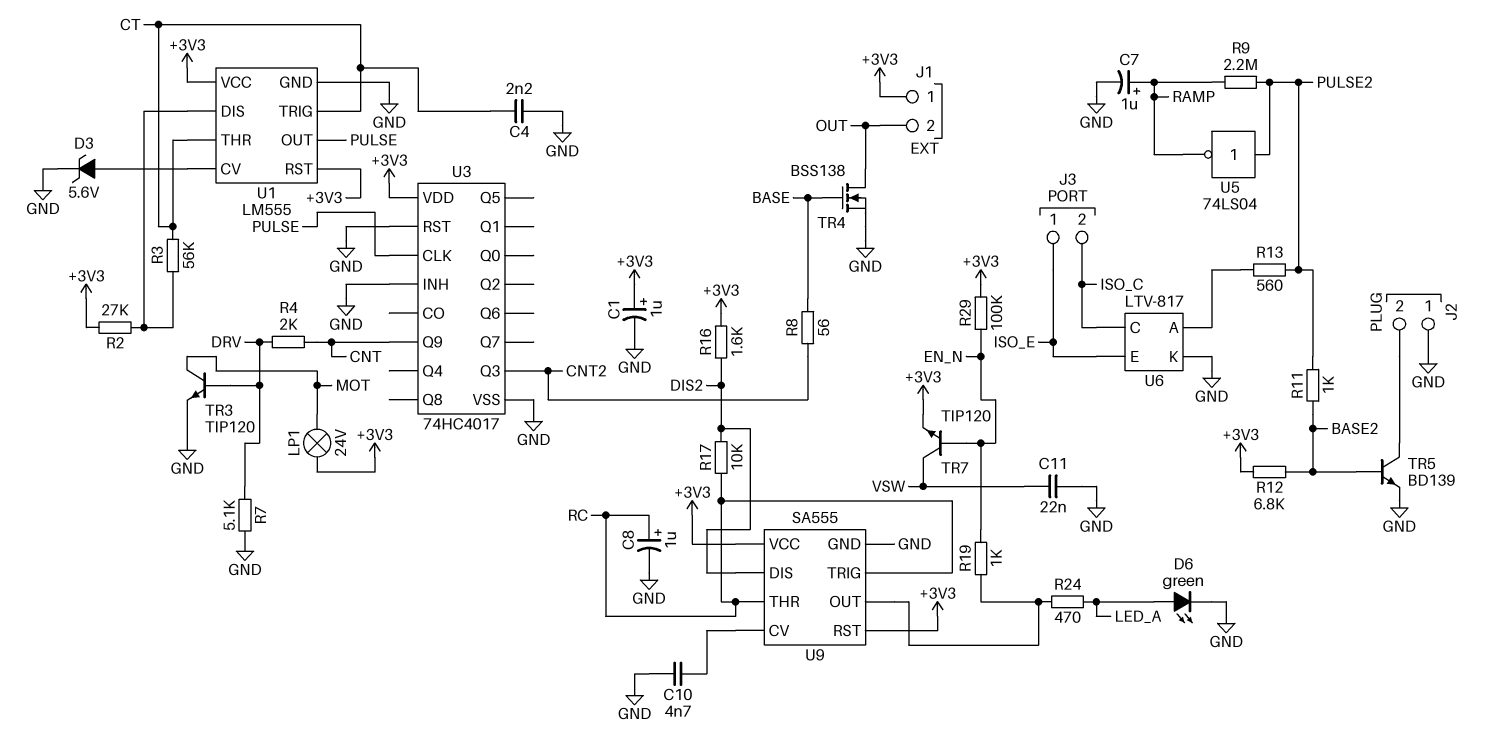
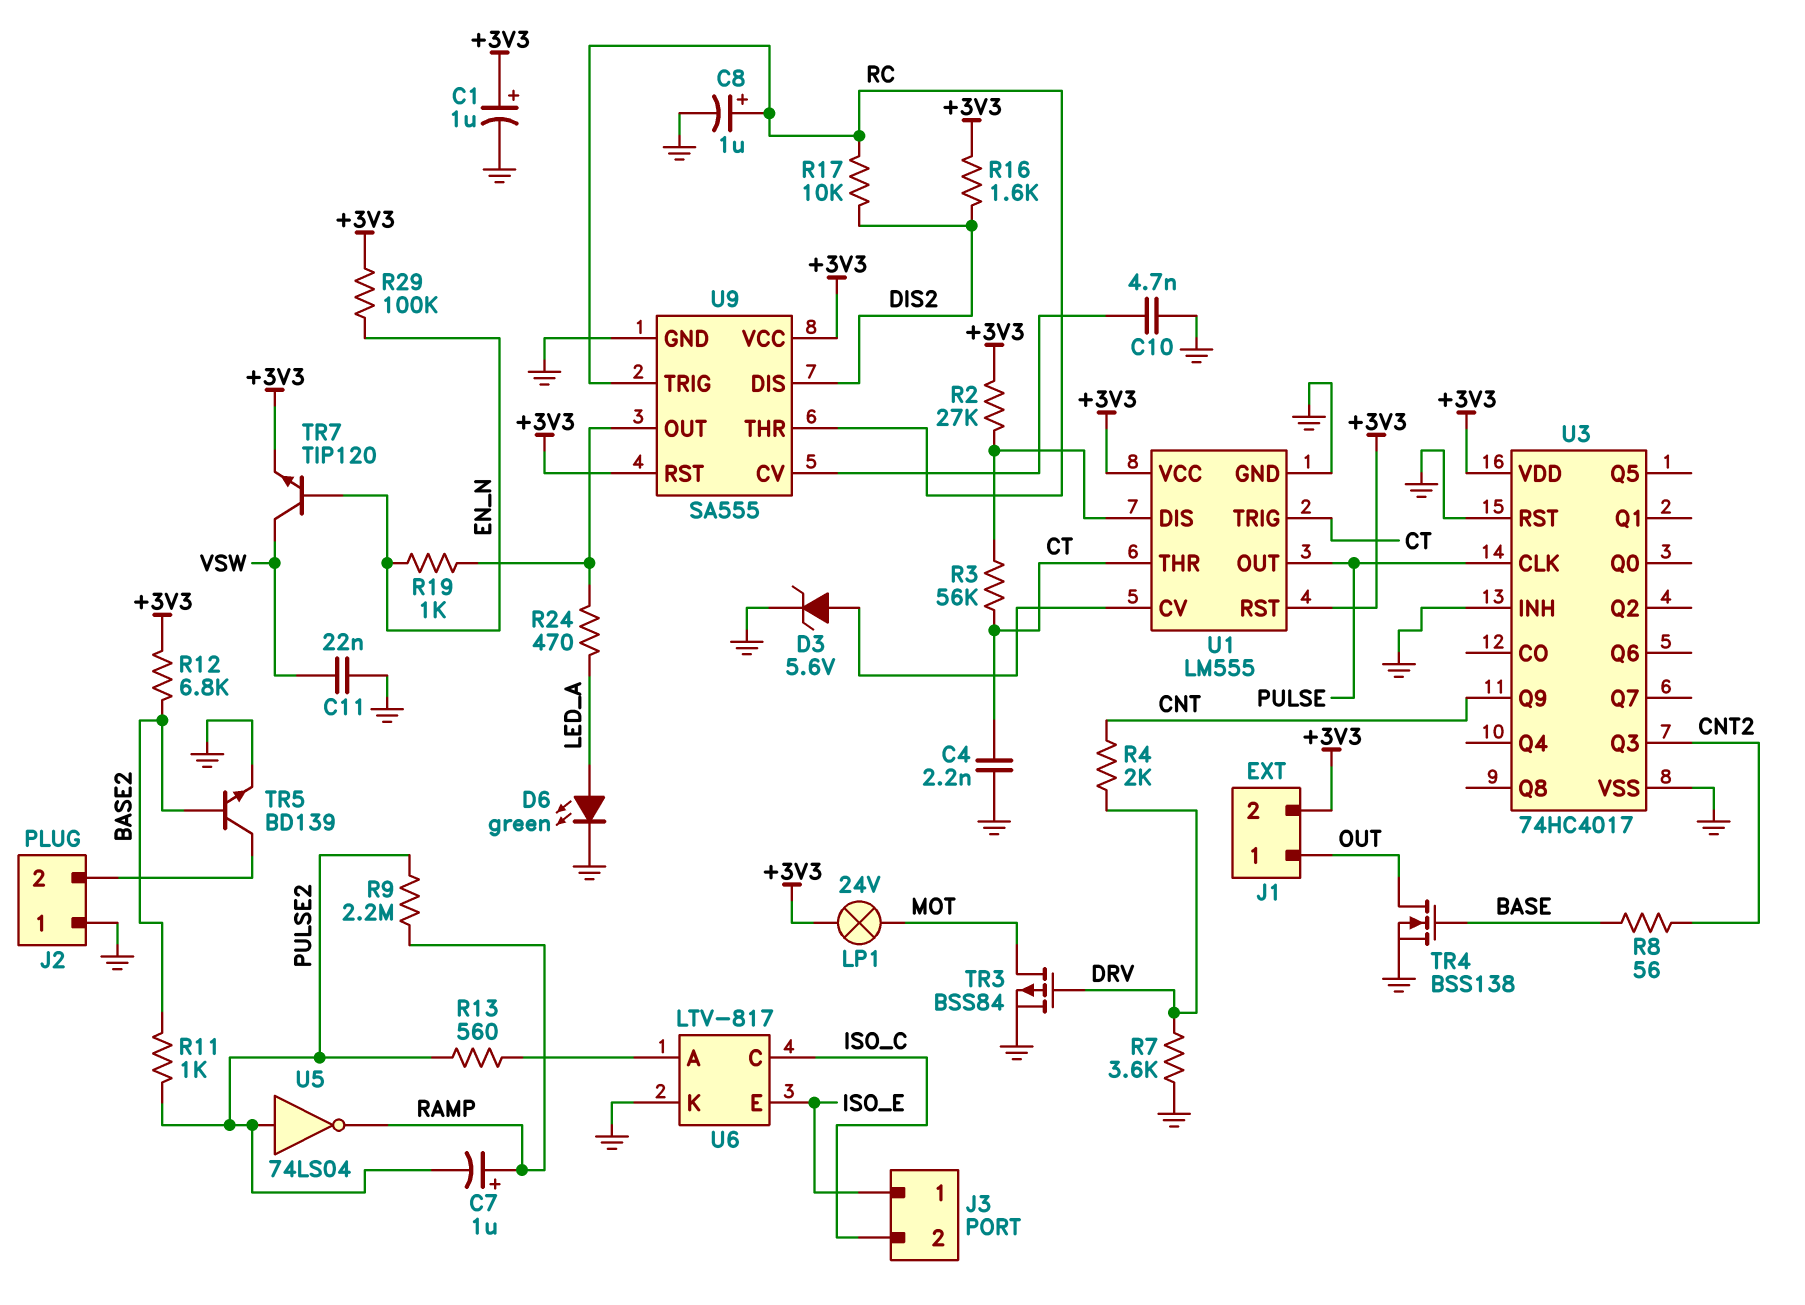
C7: 1uF (plus RAMP, minus GND) -> 1uF (plus RAMP, minus PULSE2)
J1 pin 1: +3V3 -> OUT
J1 pin 2: OUT -> +3V3
R7: 5.1k (DRV, GND) -> 3.6k (DRV, GND)
TR3: NPN TIP120 (B DRV, C MOT, E GND) -> PMOS BSS84 (G DRV, D MOT, S GND)

